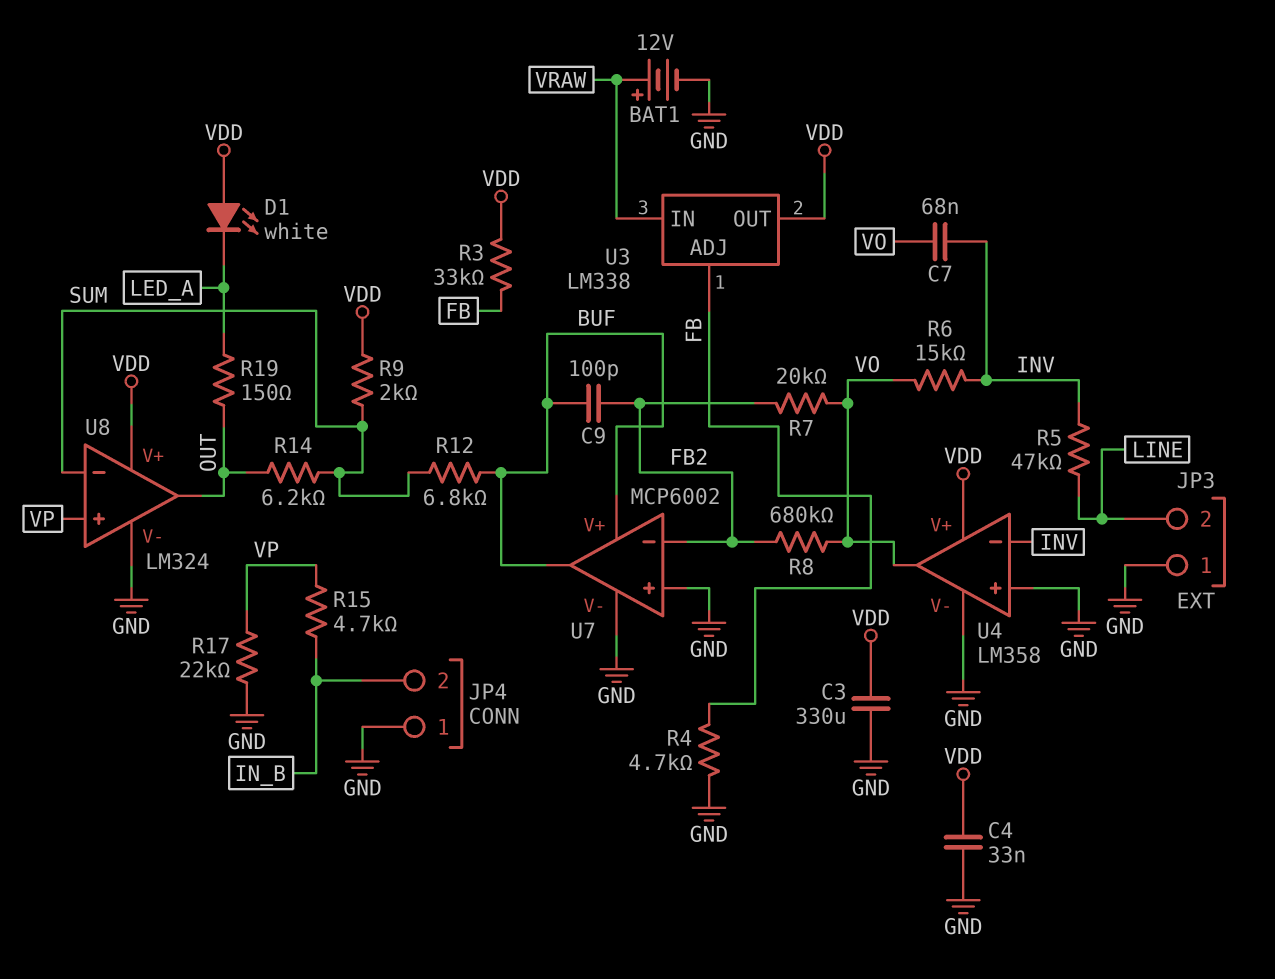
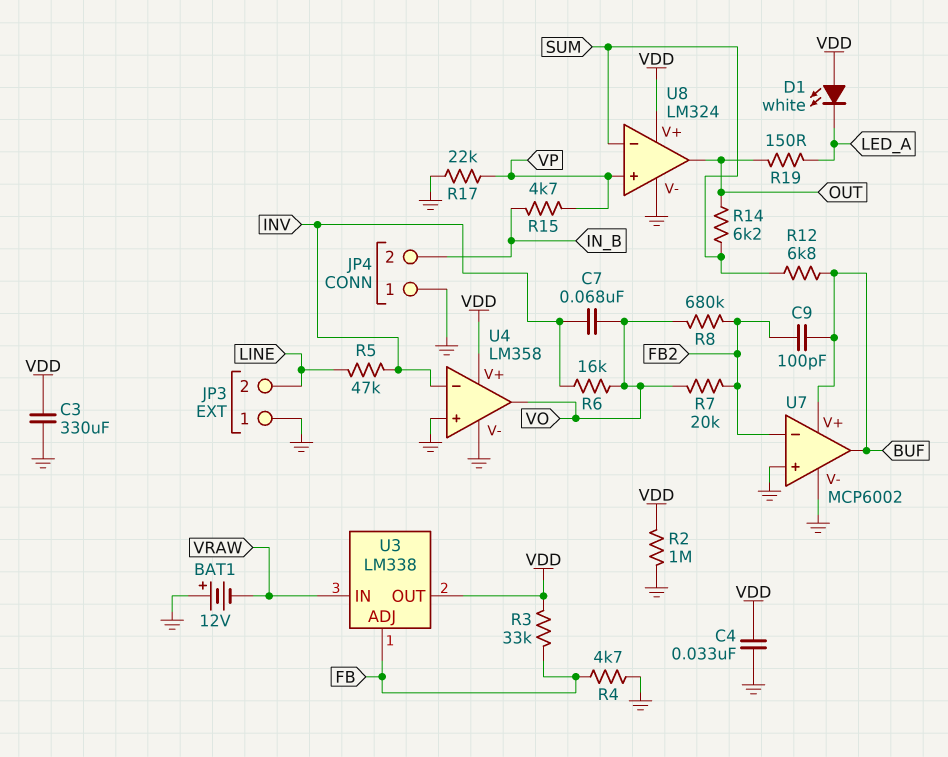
BAT1: 12V (plus VRAW, minus GND) -> 12V (plus GND, minus VRAW)
R2: none -> 1M (GND, VDD)
R6: 15k (INV, VO) -> 16k (INV, VO)
R9: 2k (SUM, VDD) -> none

